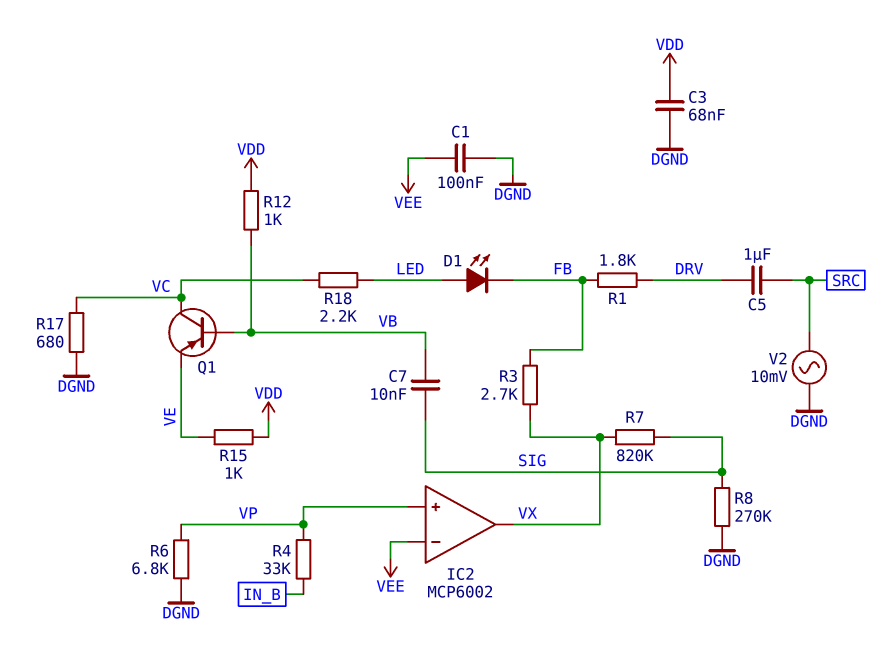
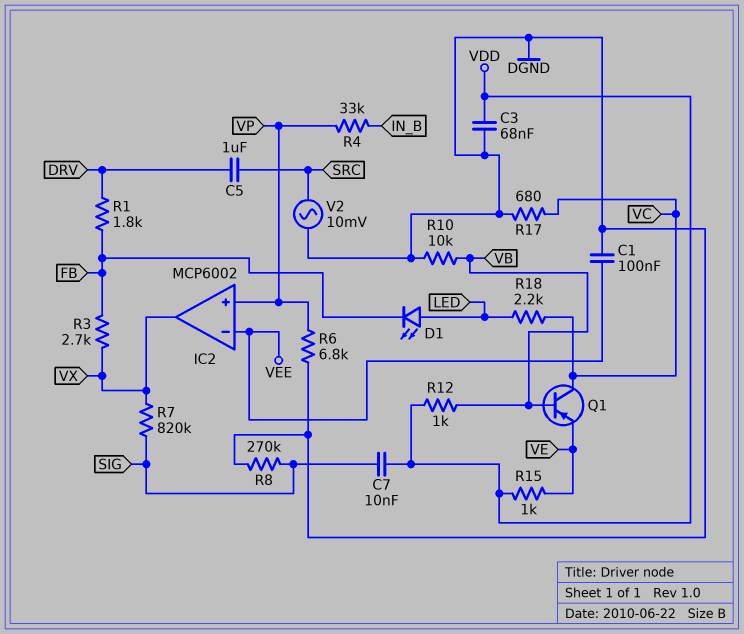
C7: 10nF (SIG, VB) -> 10nF (SIG, VDD)
R10: none -> 10k (DGND, VB)

